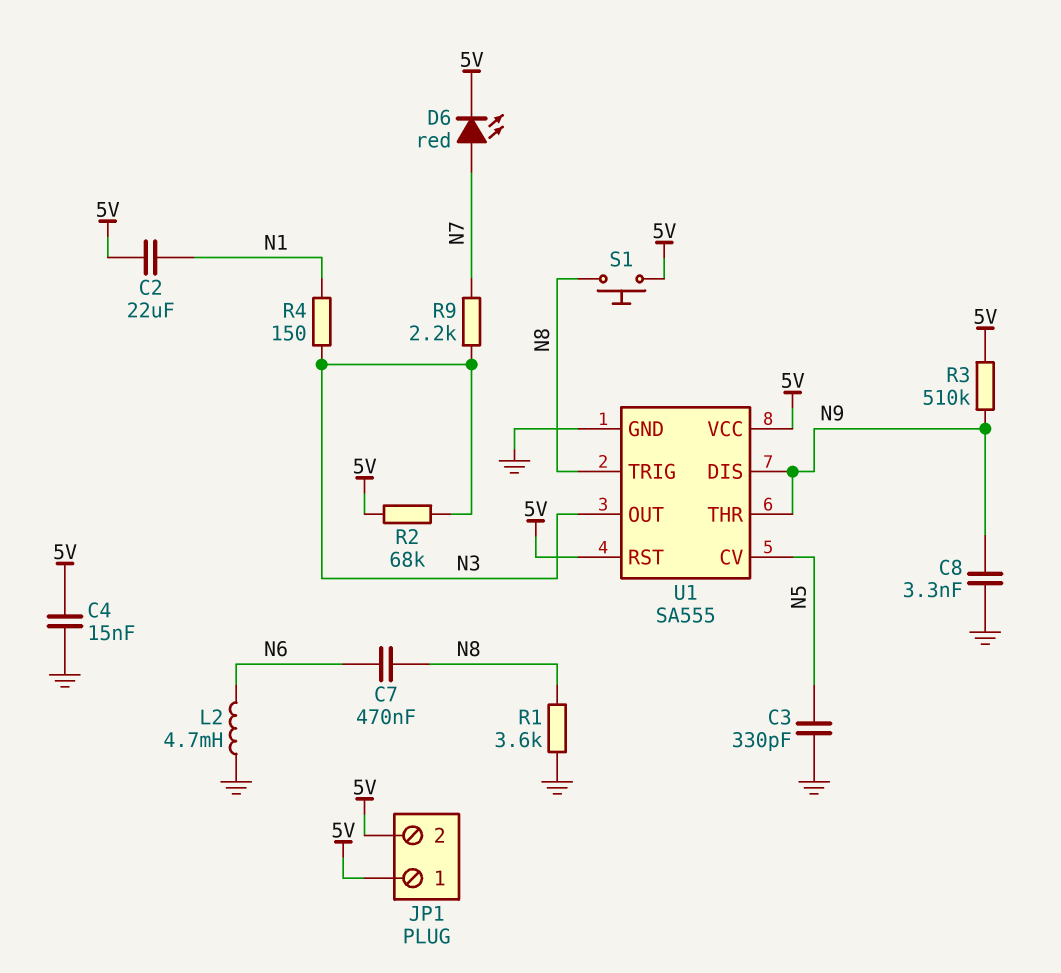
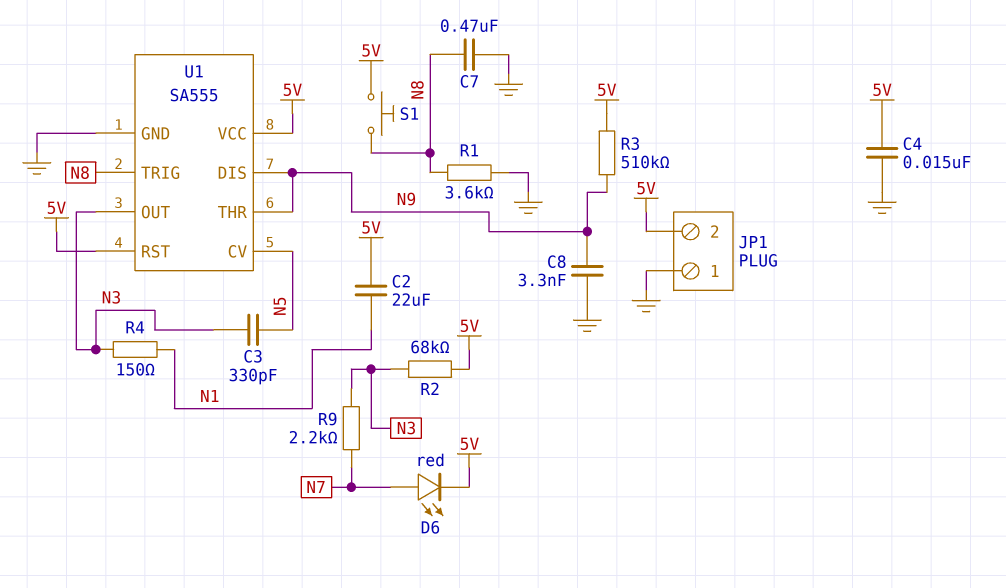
C3: 330pF (GND, N5) -> 330pF (N3, N5)
C7: 470nF (N6, N8) -> 470nF (GND, N8)
JP1 pin 1: 5V -> GND
L2: 4.7mH (GND, N6) -> none

